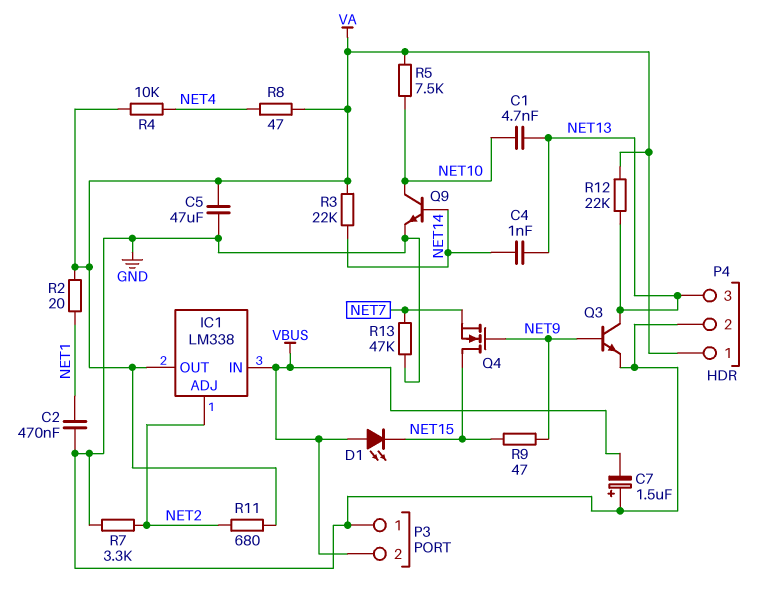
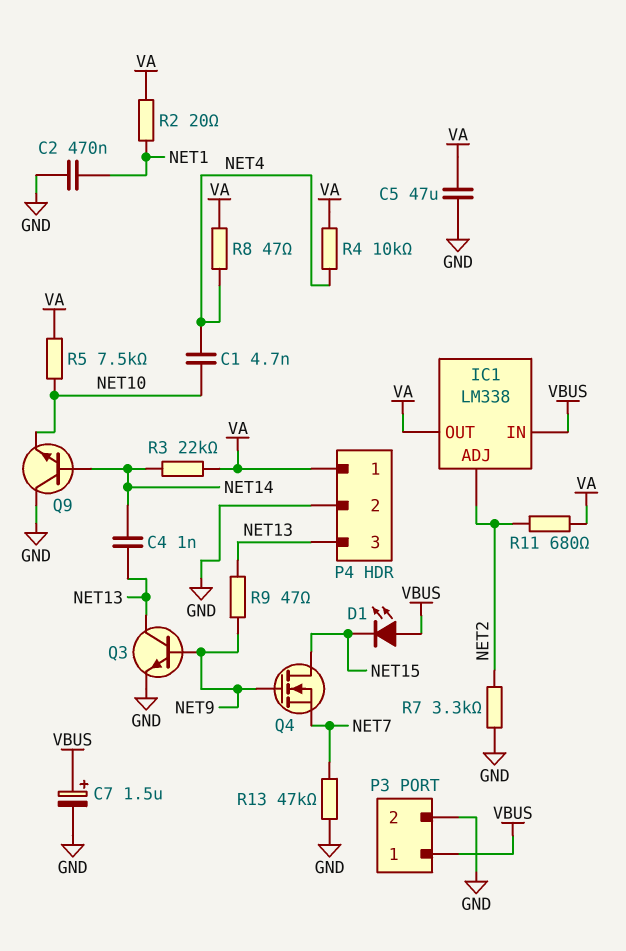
C1: 4.7nF (NET10, NET13) -> 4.7nF (NET4, NET10)
C7: 1.5uF (plus GND, minus VBUS) -> 1.5uF (plus VBUS, minus GND)
P3 pin 1: GND -> VBUS
P3 pin 2: VBUS -> GND
Q9: NPN (B NET14, C NET10, E GND) -> NPN (B NET14, C GND, E NET10)
R9: 47 (NET9, NET15) -> 47 (NET9, NET13)
R12: 22k (NET13, VA) -> none

